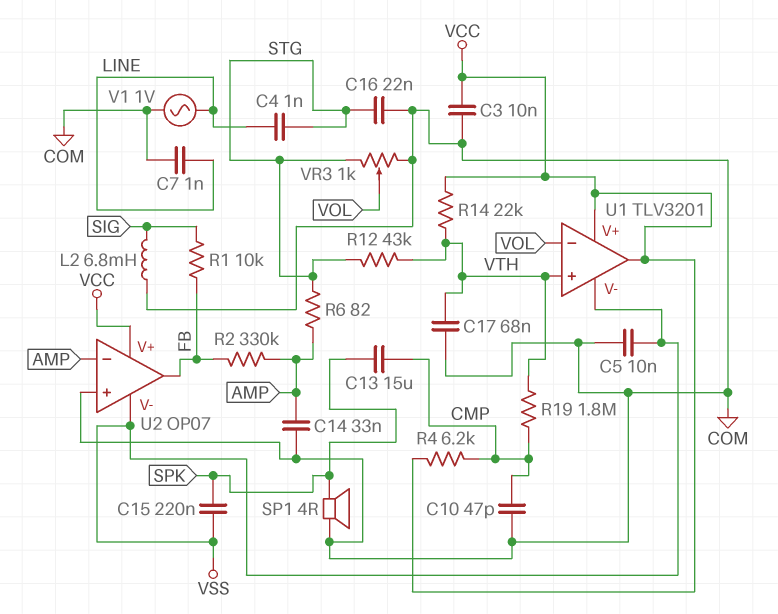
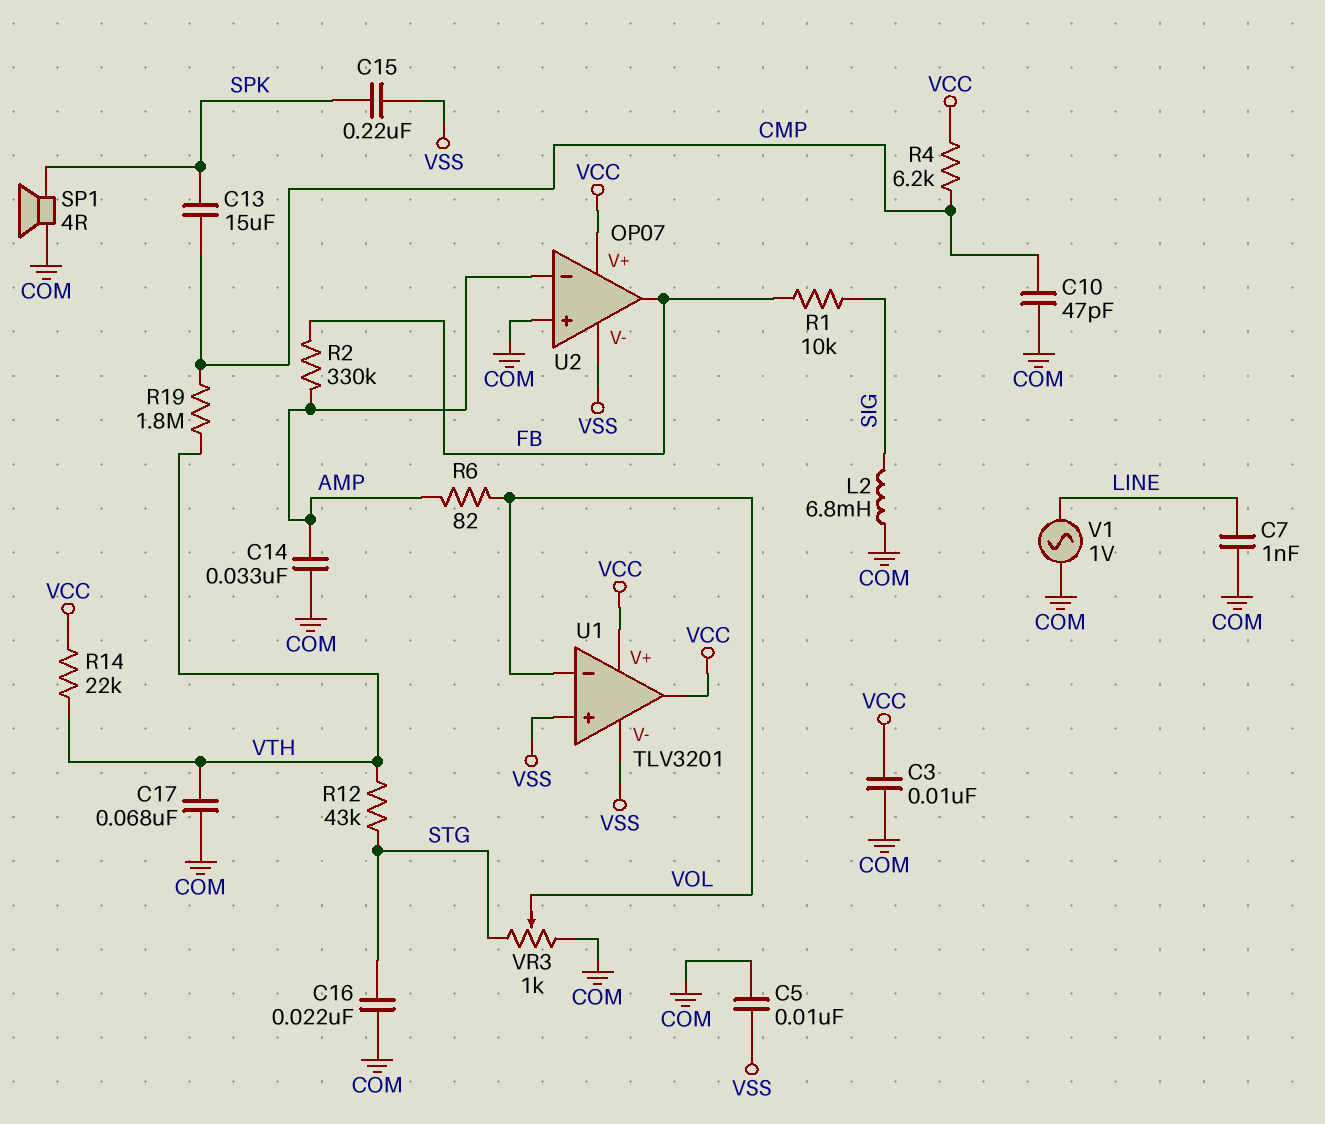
C4: 1nF (LINE, STG) -> none
R6: 82 (AMP, STG) -> 82 (AMP, VOL)
U1 pin in+: VTH -> VSS

